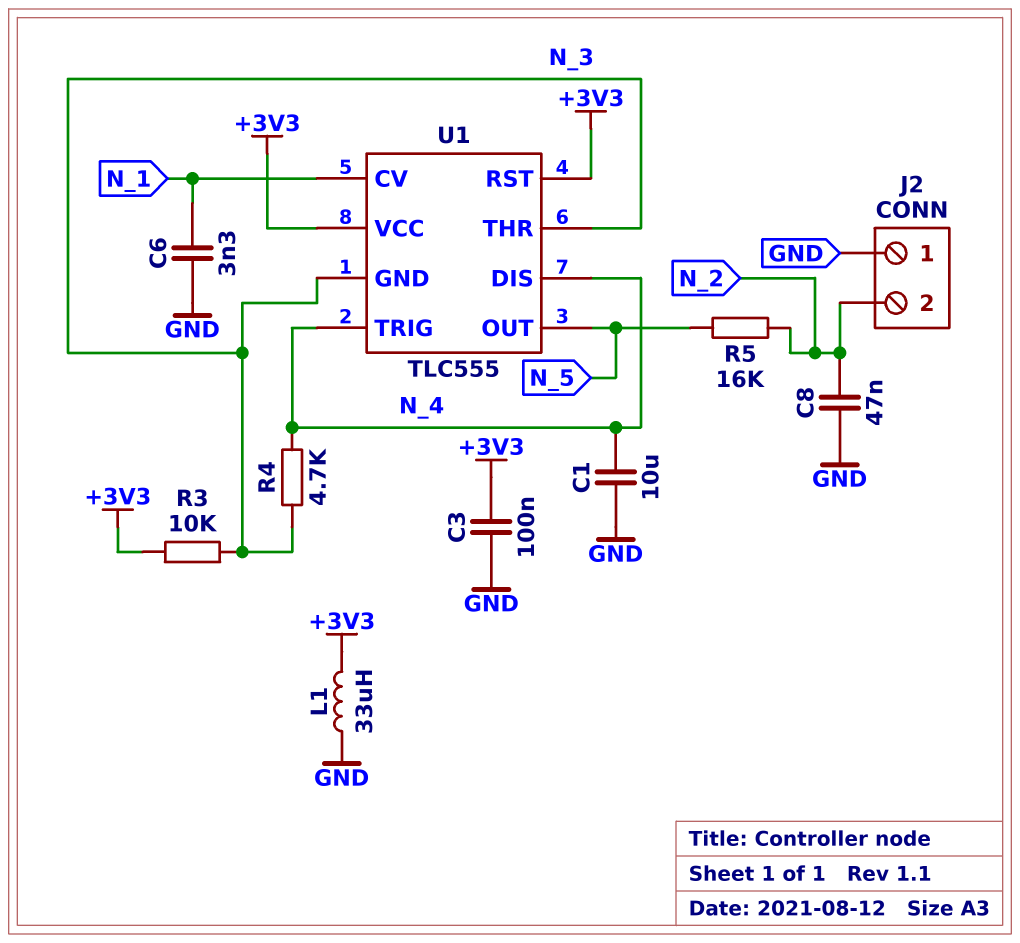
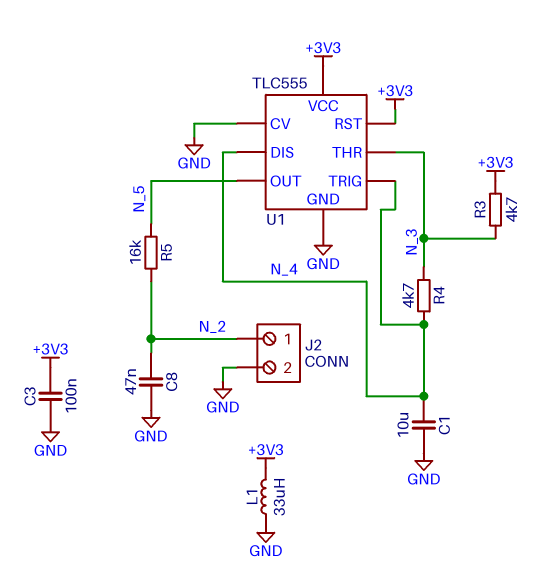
C6: 3.3nF (GND, N_1) -> none
J2 pin 1: GND -> N_2
J2 pin 2: N_2 -> GND
R3: 10k (+3V3, N_3) -> 4.7k (+3V3, N_3)
U1 pin CV: N_1 -> GND
U1 pin GND: N_3 -> GND

